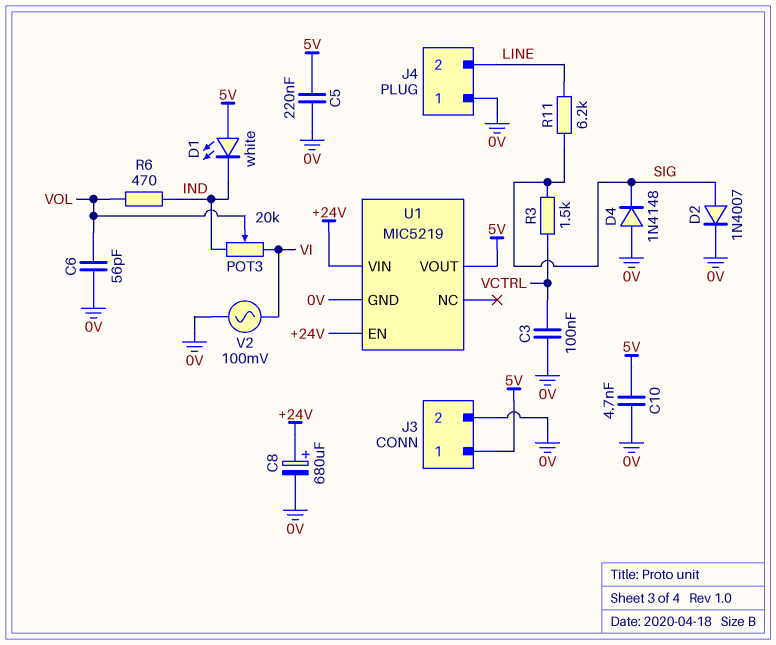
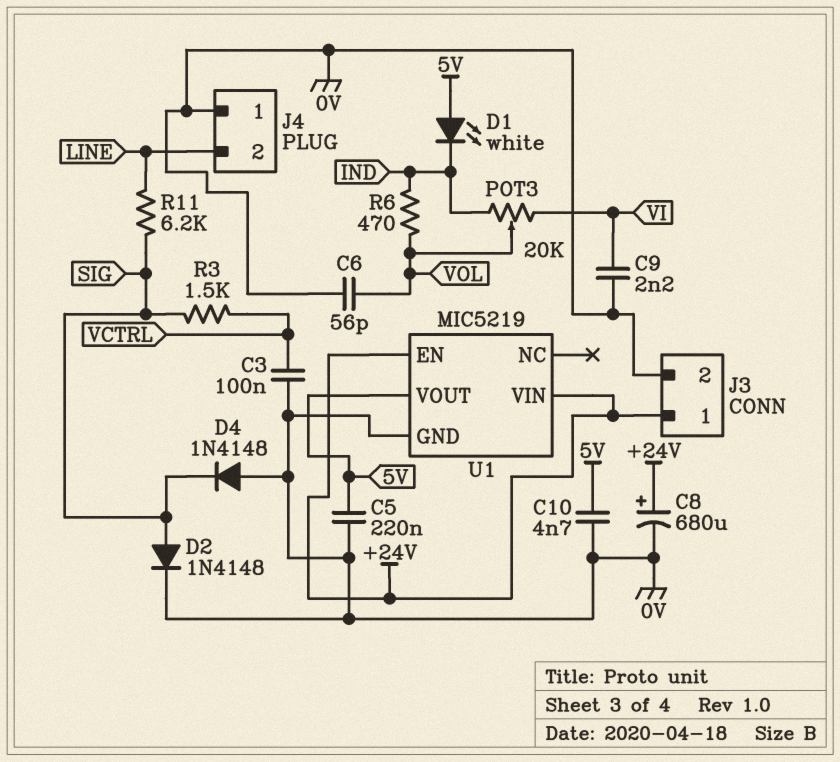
C9: none -> 2.2nF (0V, VI)
D2: diode 1N4007 (A SIG, K 0V) -> diode 1N4148 (A SIG, K 0V)
J3 pin 1: 5V -> +24V
V2: AC 100mV (0V, VI) -> none

